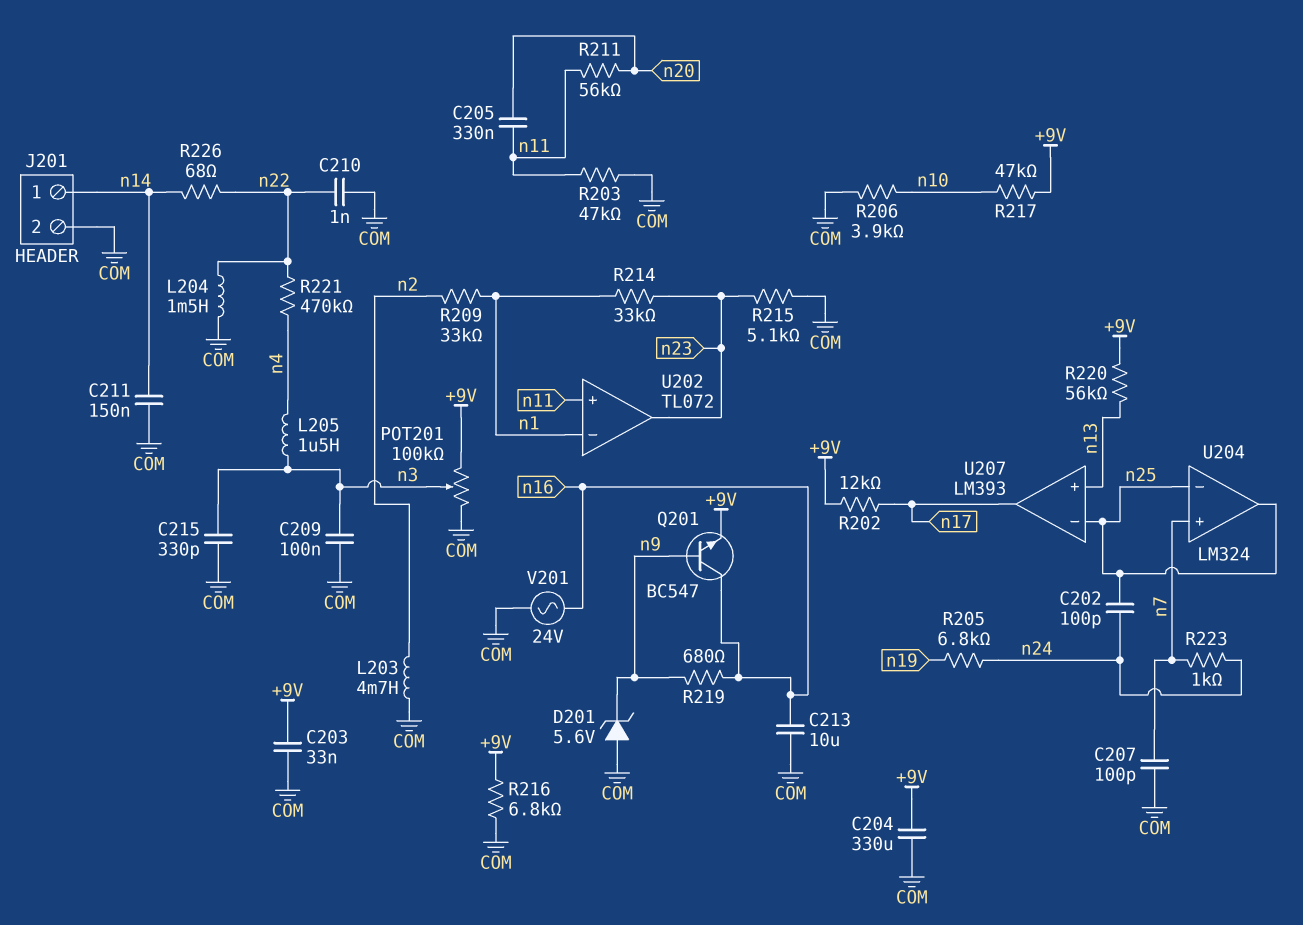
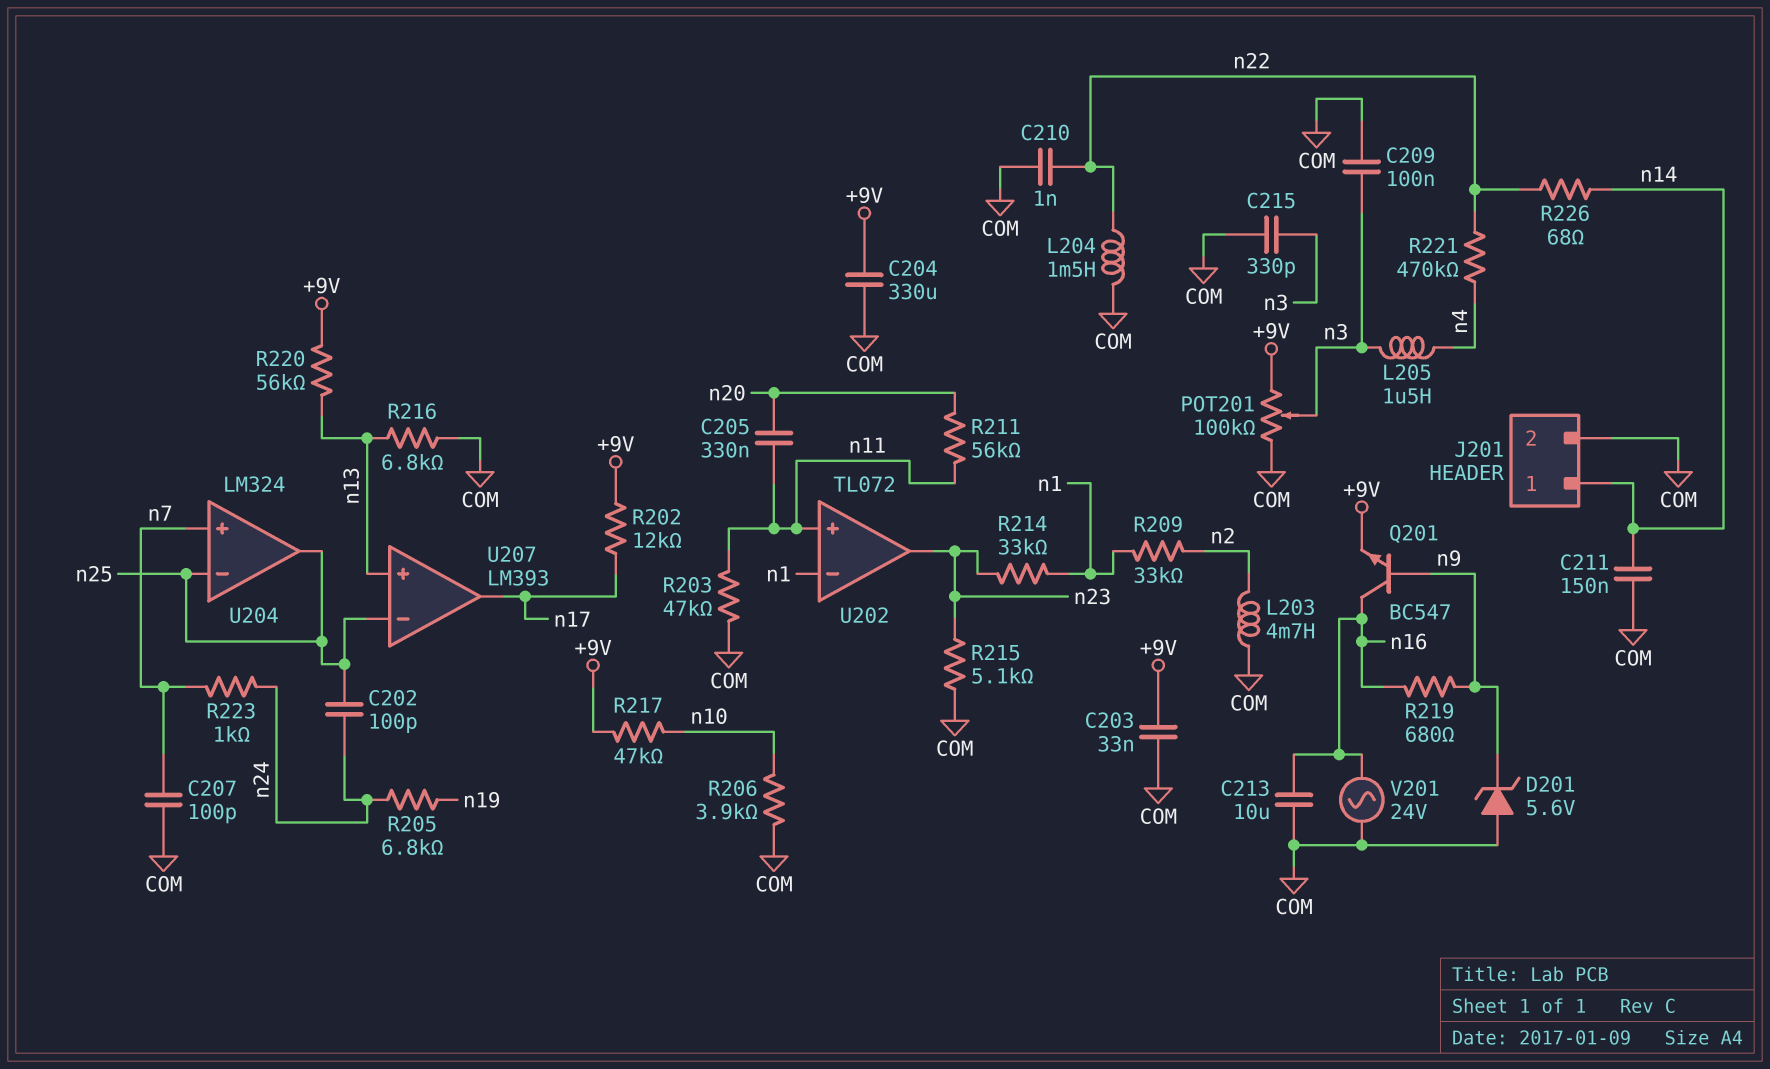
R216: 6.8k (+9V, COM) -> 6.8k (COM, n13)

